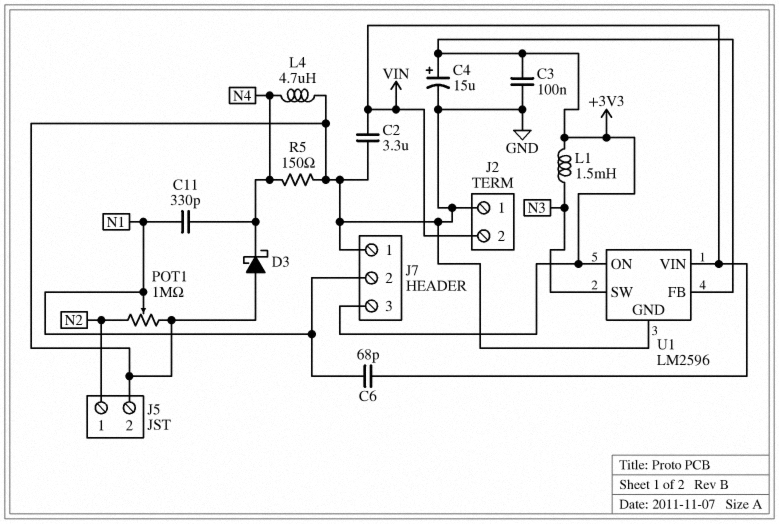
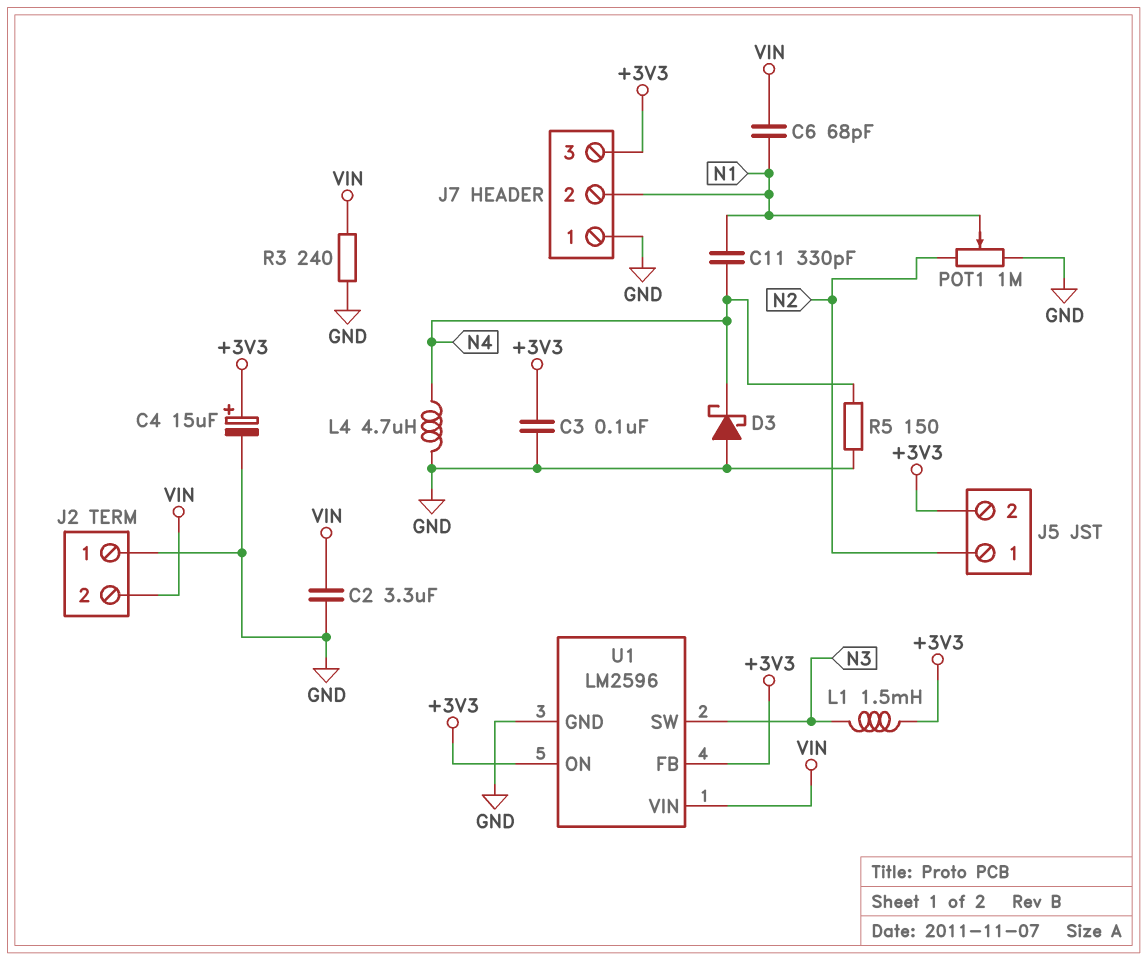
J5 pin 2: GND -> +3V3
R3: none -> 240 (GND, VIN)

